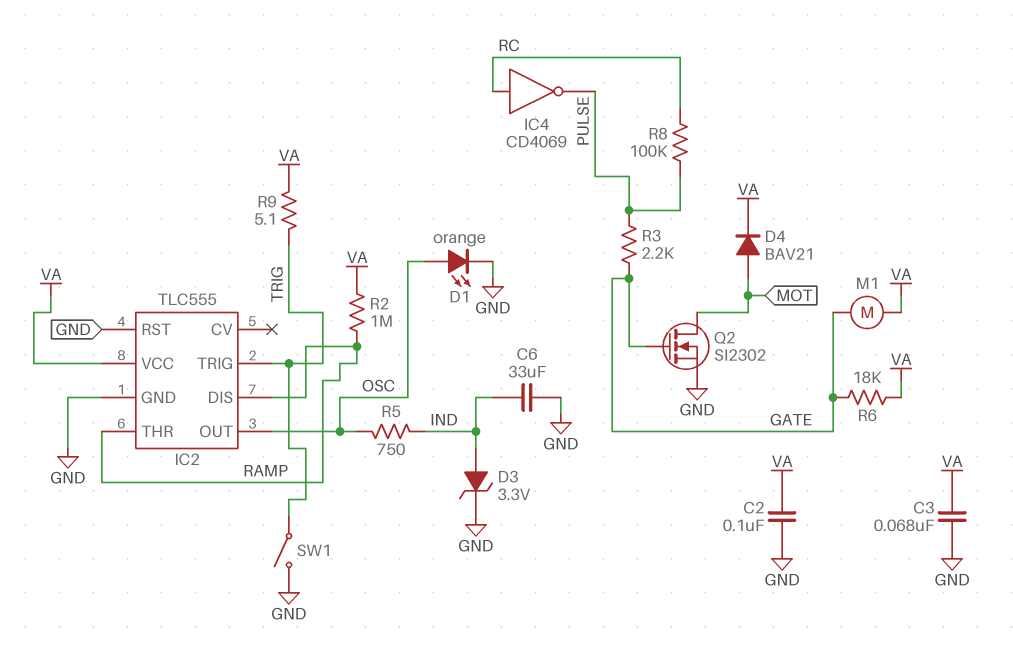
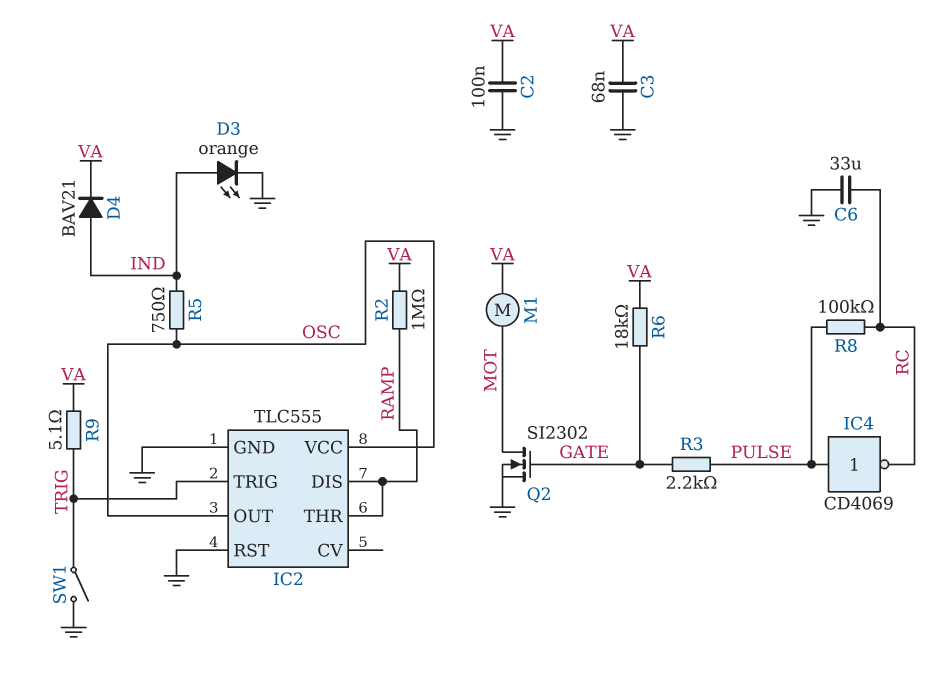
C6: 33uF (GND, IND) -> 33uF (GND, RC)
D1: LED orange (A OSC, K GND) -> none
D3: zener 3.3V (A IND, K GND) -> LED orange (A IND, K GND)
D4: diode BAV21 (A MOT, K VA) -> diode BAV21 (A IND, K VA)
IC2 pin VCC: VA -> OSC
IC4: NOT CD4069 (in RC, out PULSE) -> NOT CD4069 (in PULSE, out RC)
M1: motor (GATE, VA) -> motor (MOT, VA)

